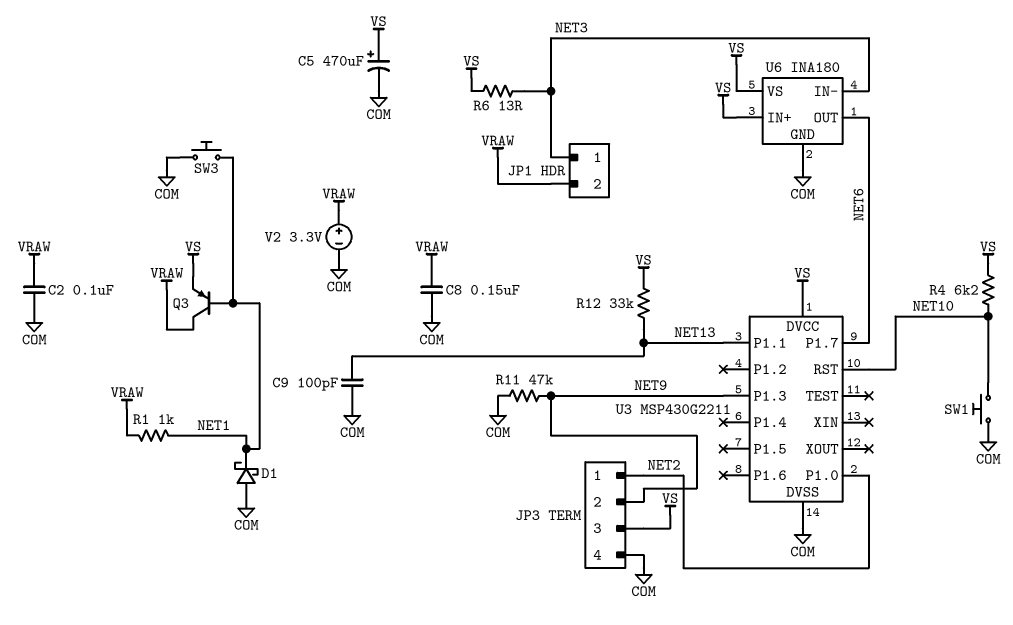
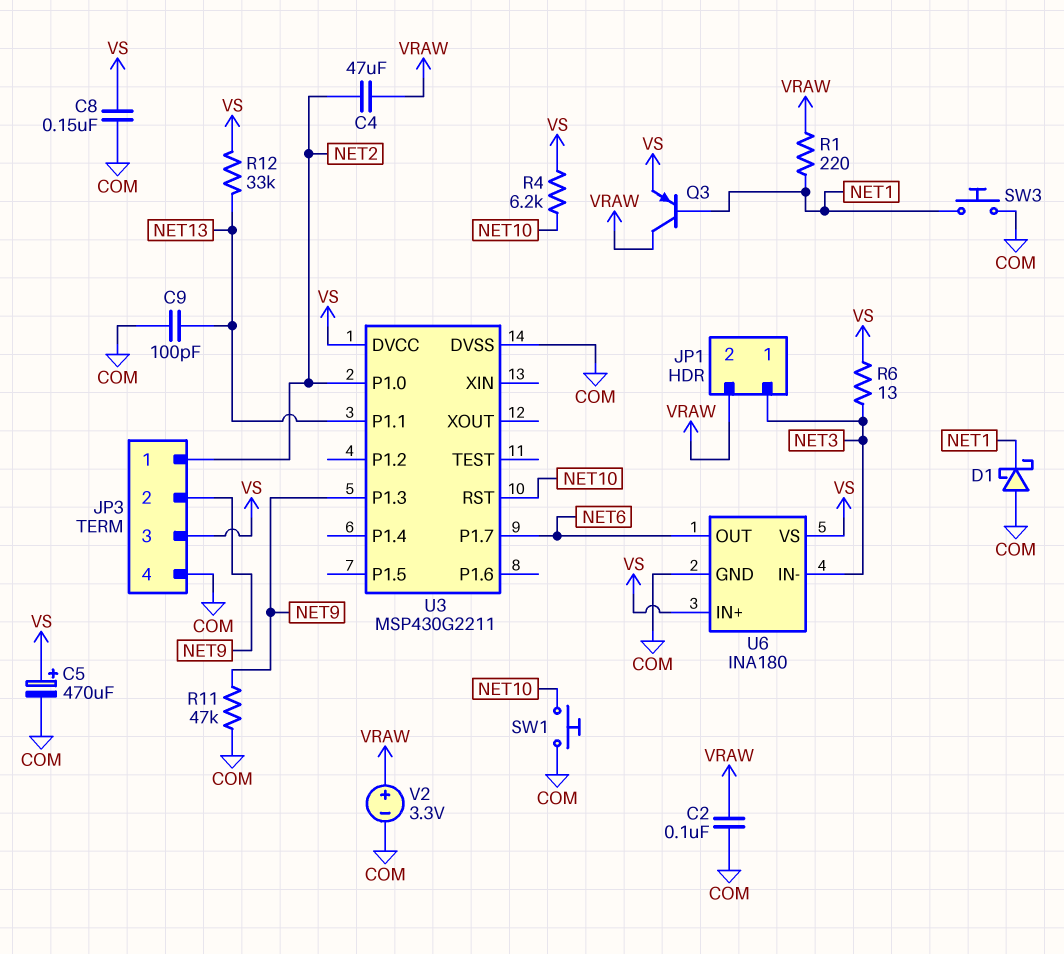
C4: none -> 47uF (NET2, VRAW)
C8: 150nF (COM, VRAW) -> 150nF (COM, VS)
R1: 1k (NET1, VRAW) -> 220 (NET1, VRAW)

